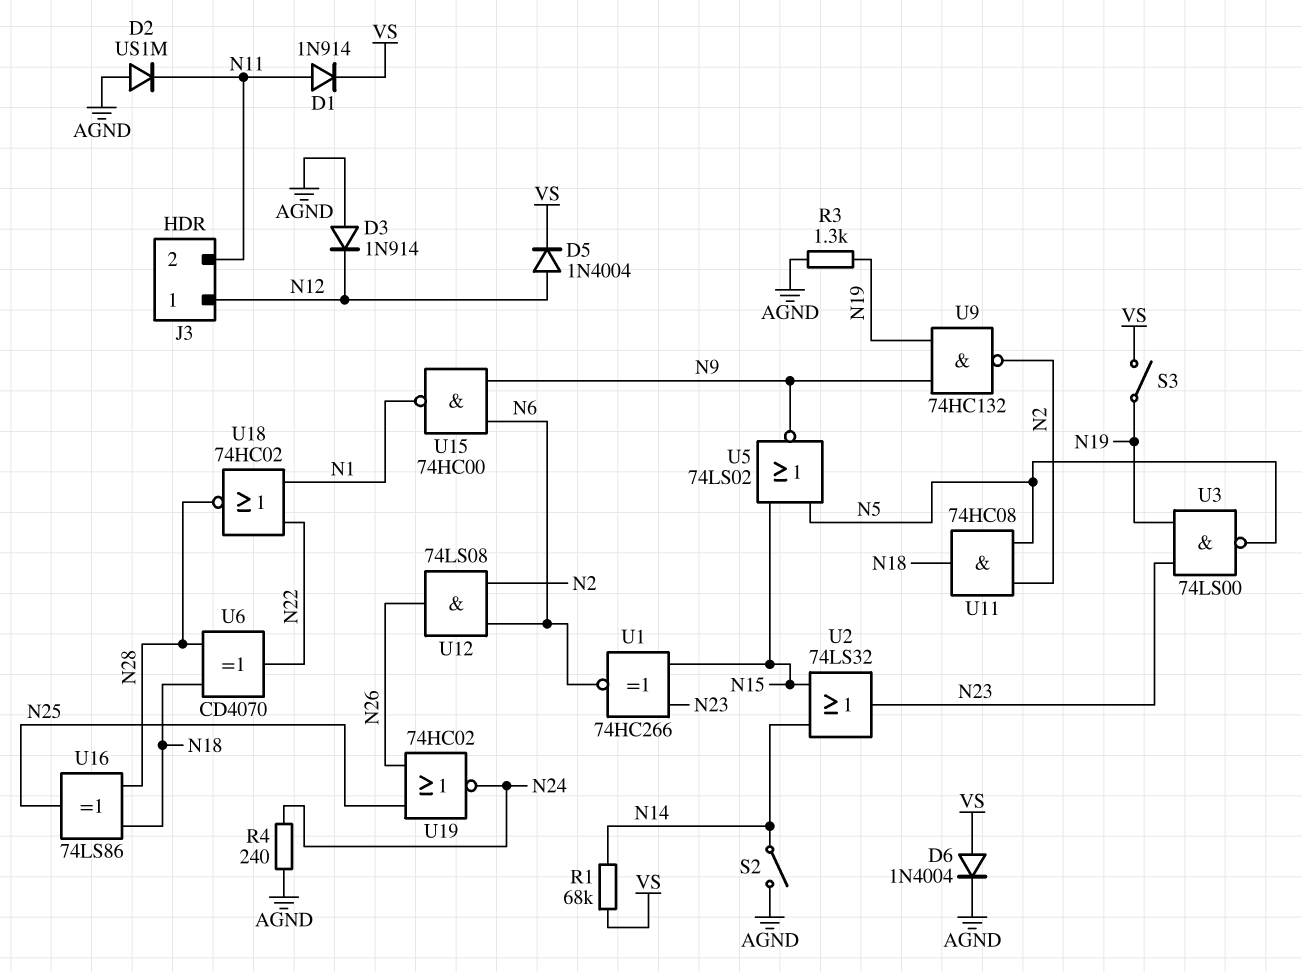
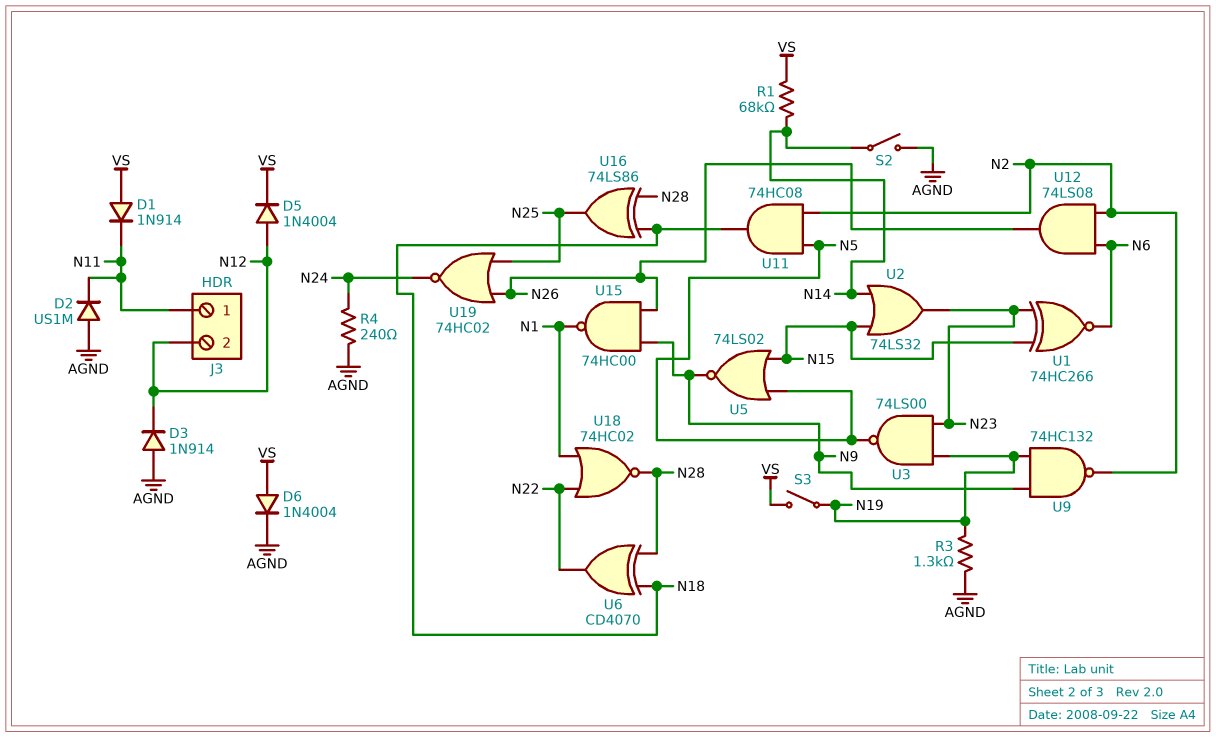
D1: diode 1N914 (A N11, K VS) -> diode 1N914 (A VS, K N11)
J3 pin 1: N12 -> N11
J3 pin 2: N11 -> N12
U15: NAND 74HC00 (in N6, in N9, out N1) -> NAND 74HC00 (in N9, in N26, out N1)

